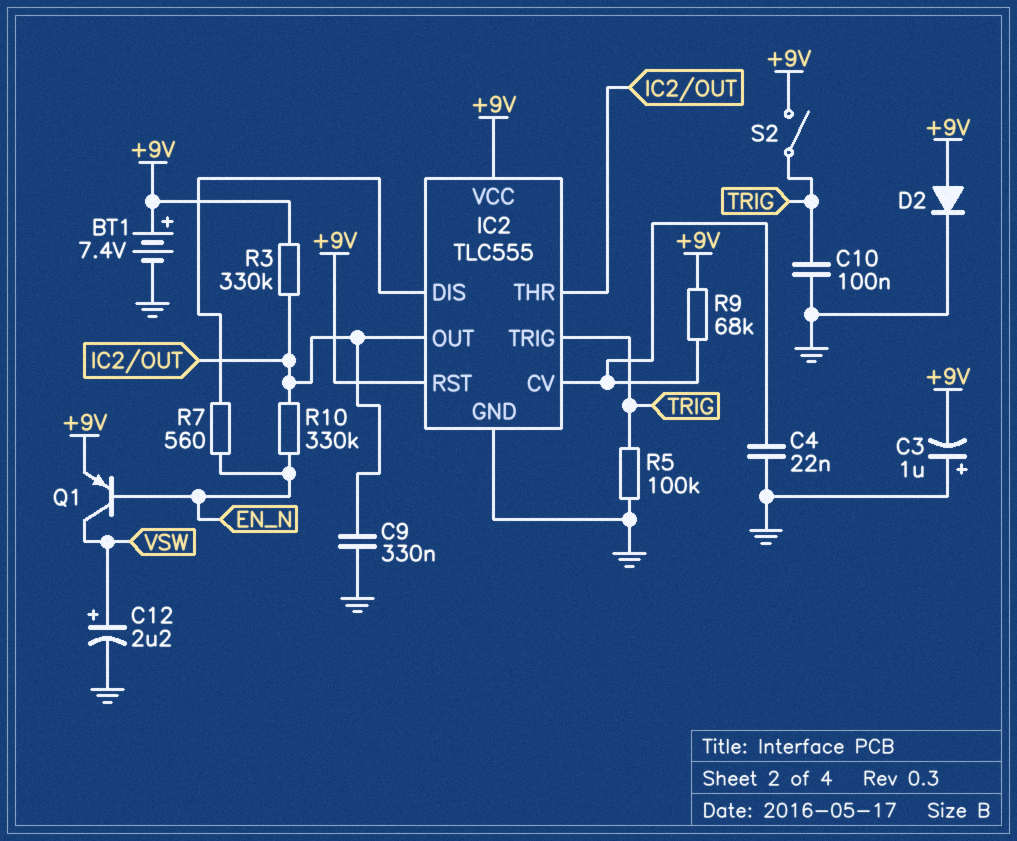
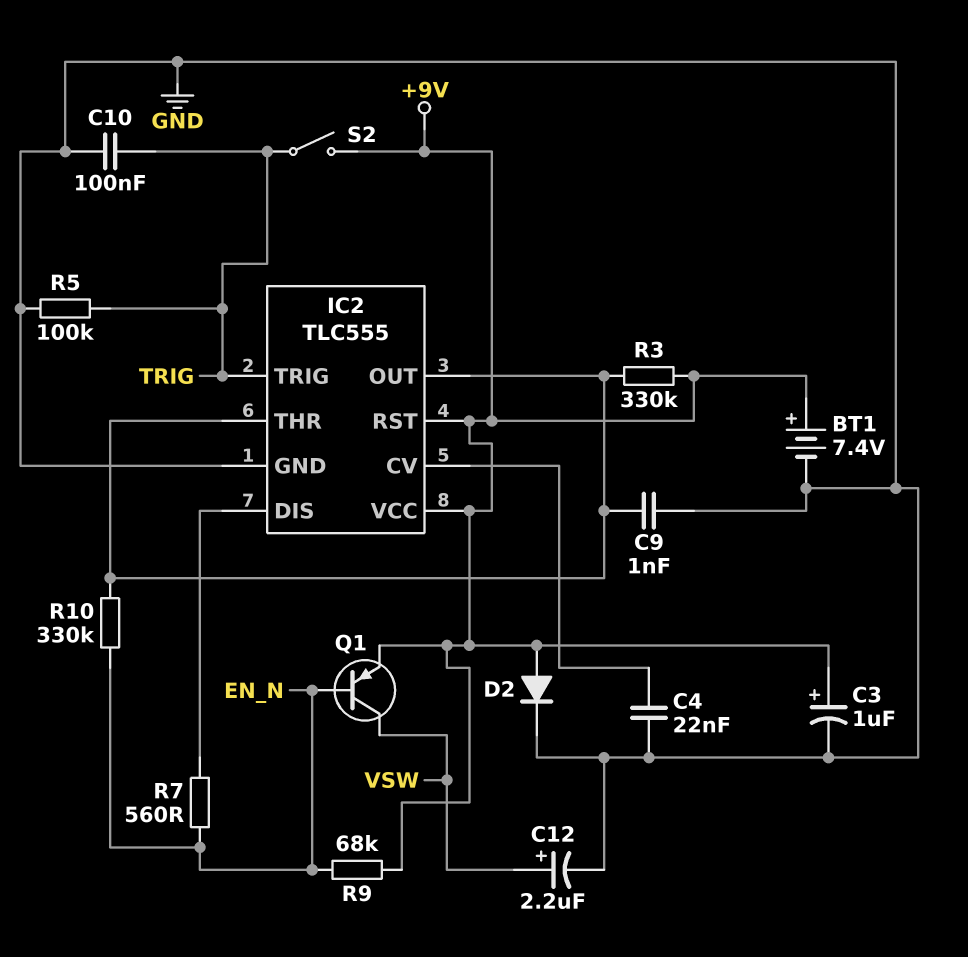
C3: 1uF (plus GND, minus +9V) -> 1uF (plus +9V, minus GND)
C9: 330nF (GND, IC2/OUT) -> 1nF (GND, IC2/OUT)
R9: 68k (+9V, IC2/CV) -> 68k (+9V, EN_N)

